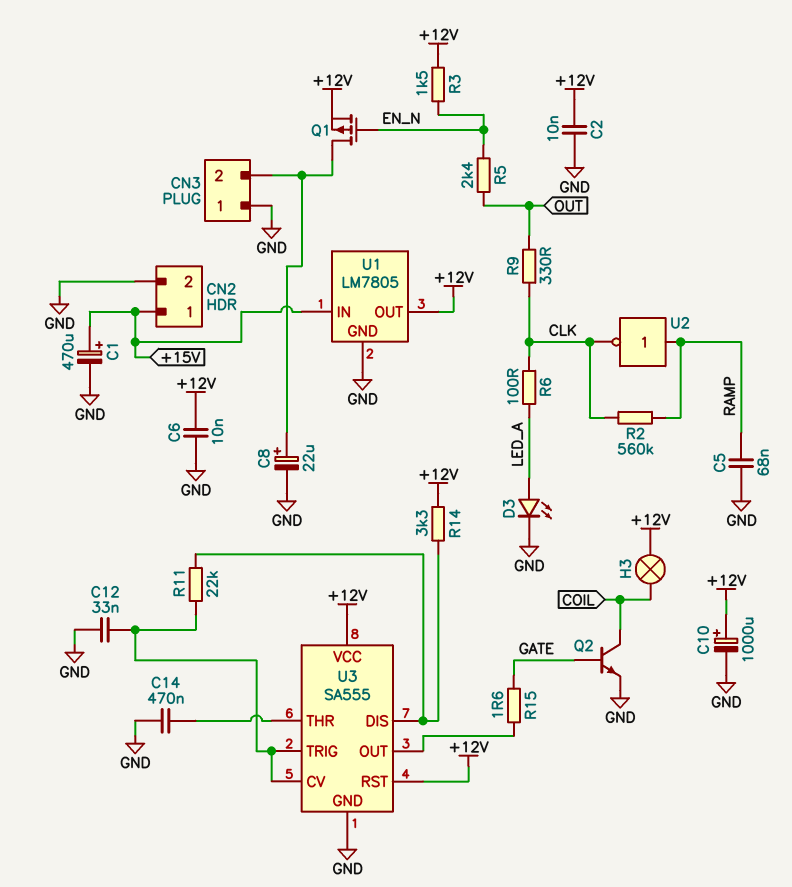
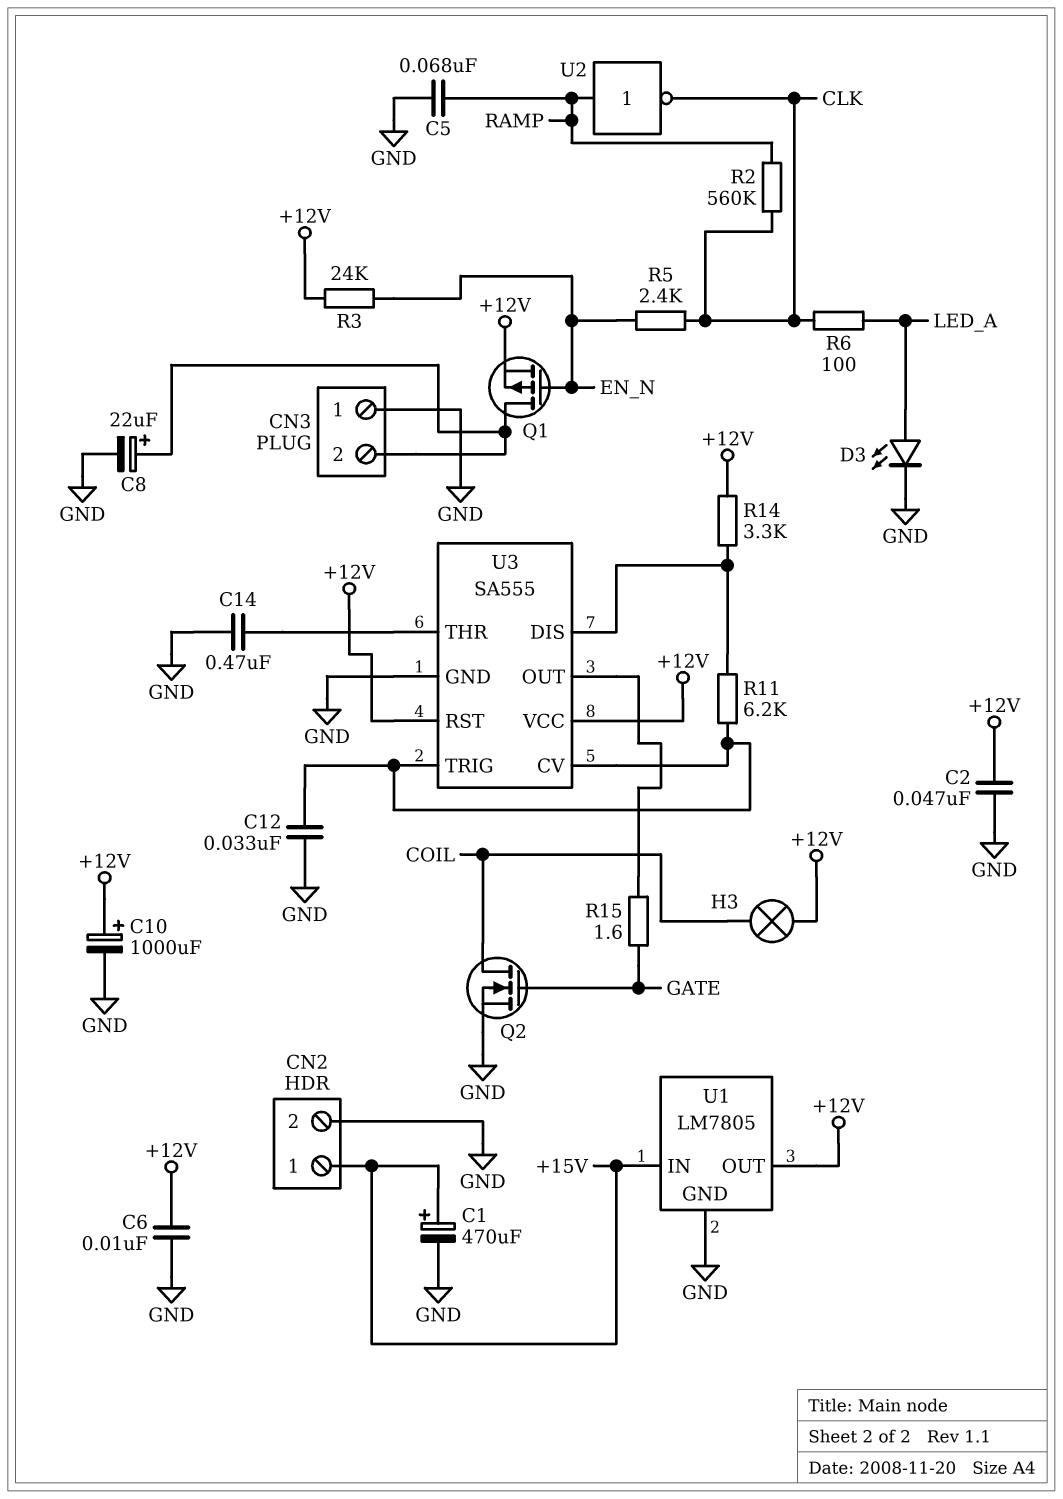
C2: 10nF (+12V, GND) -> 47nF (+12V, GND)
Q2: NPN (B GATE, C COIL, E GND) -> NMOS (G GATE, D COIL, S GND)
R3: 1.5k (+12V, EN_N) -> 24k (+12V, EN_N)
R5: 2.4k (EN_N, OUT) -> 2.4k (CLK, EN_N)
R9: 330 (CLK, OUT) -> none
R11: 22k (U3/CV, U3/DIS) -> 6.2k (U3/CV, U3/DIS)

